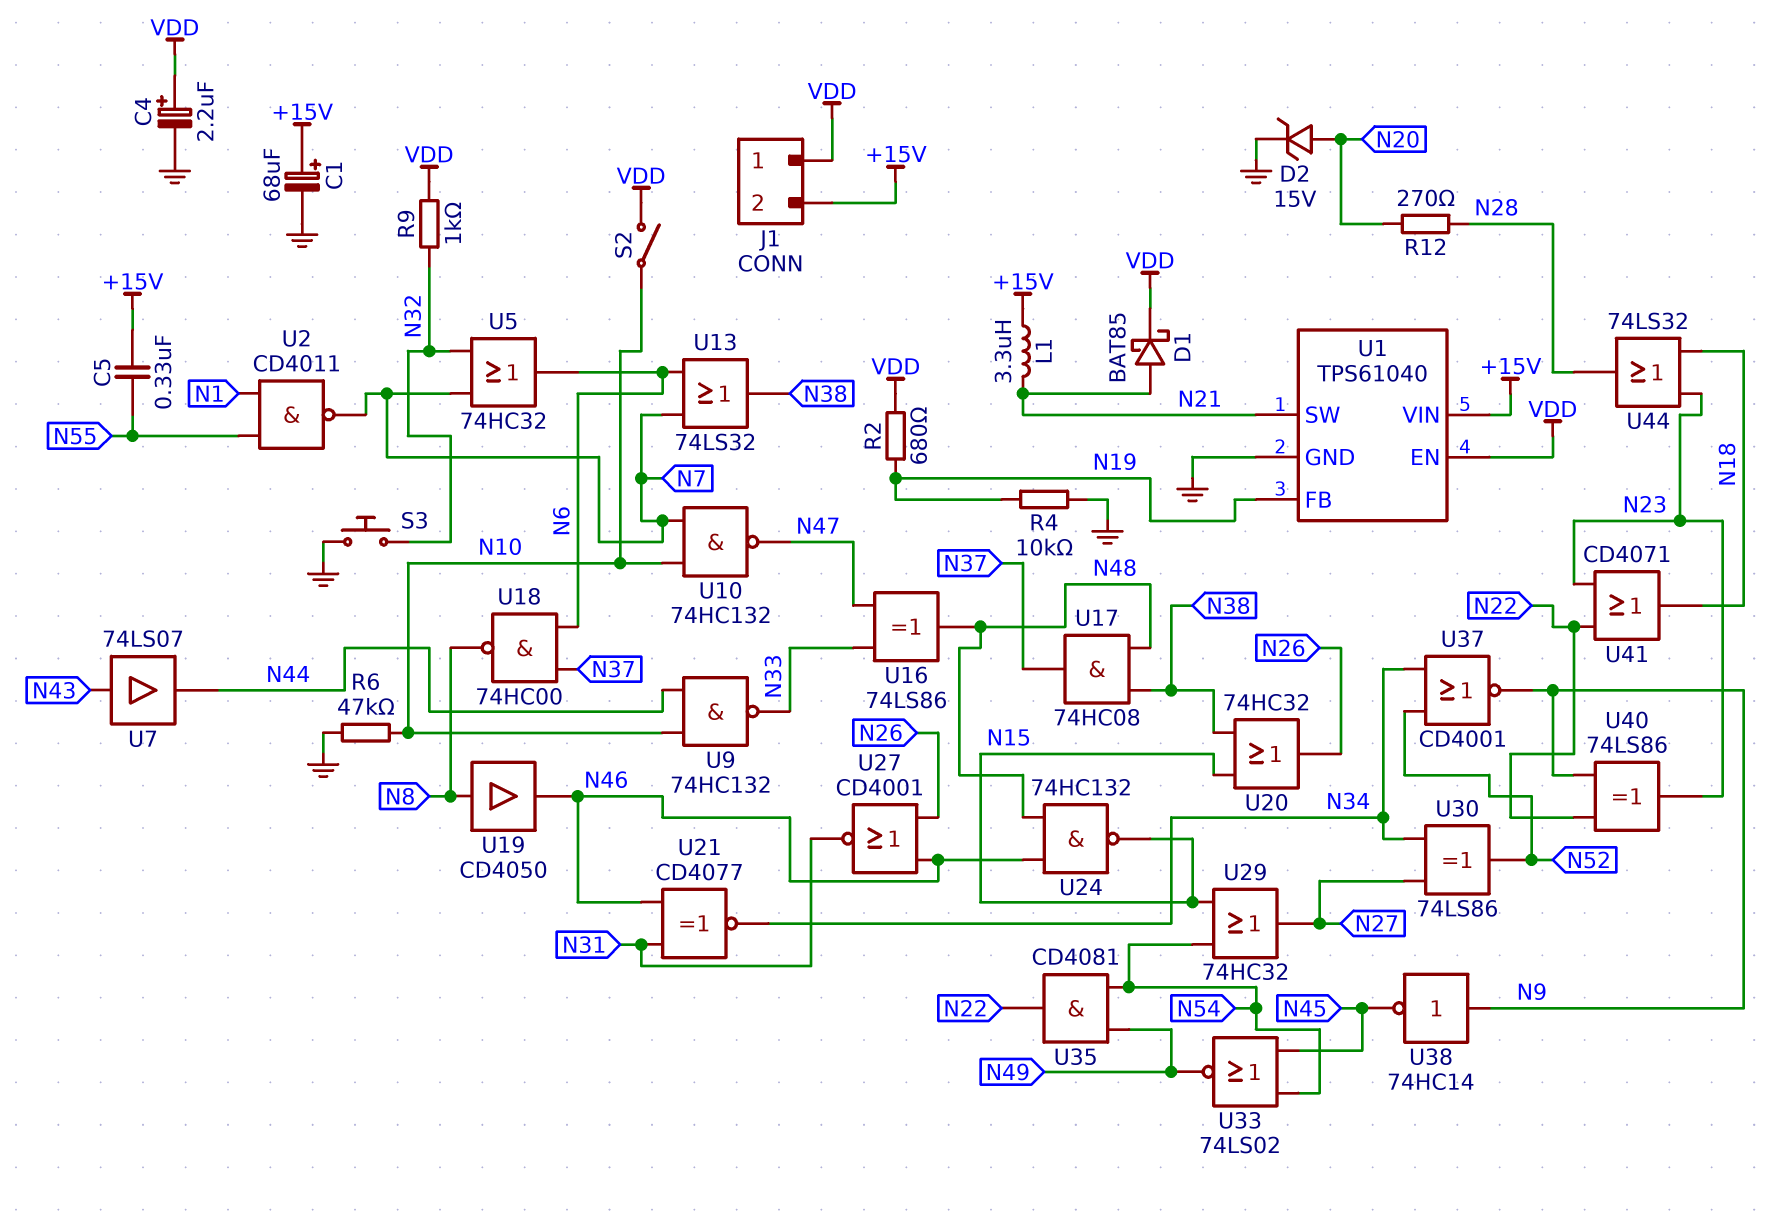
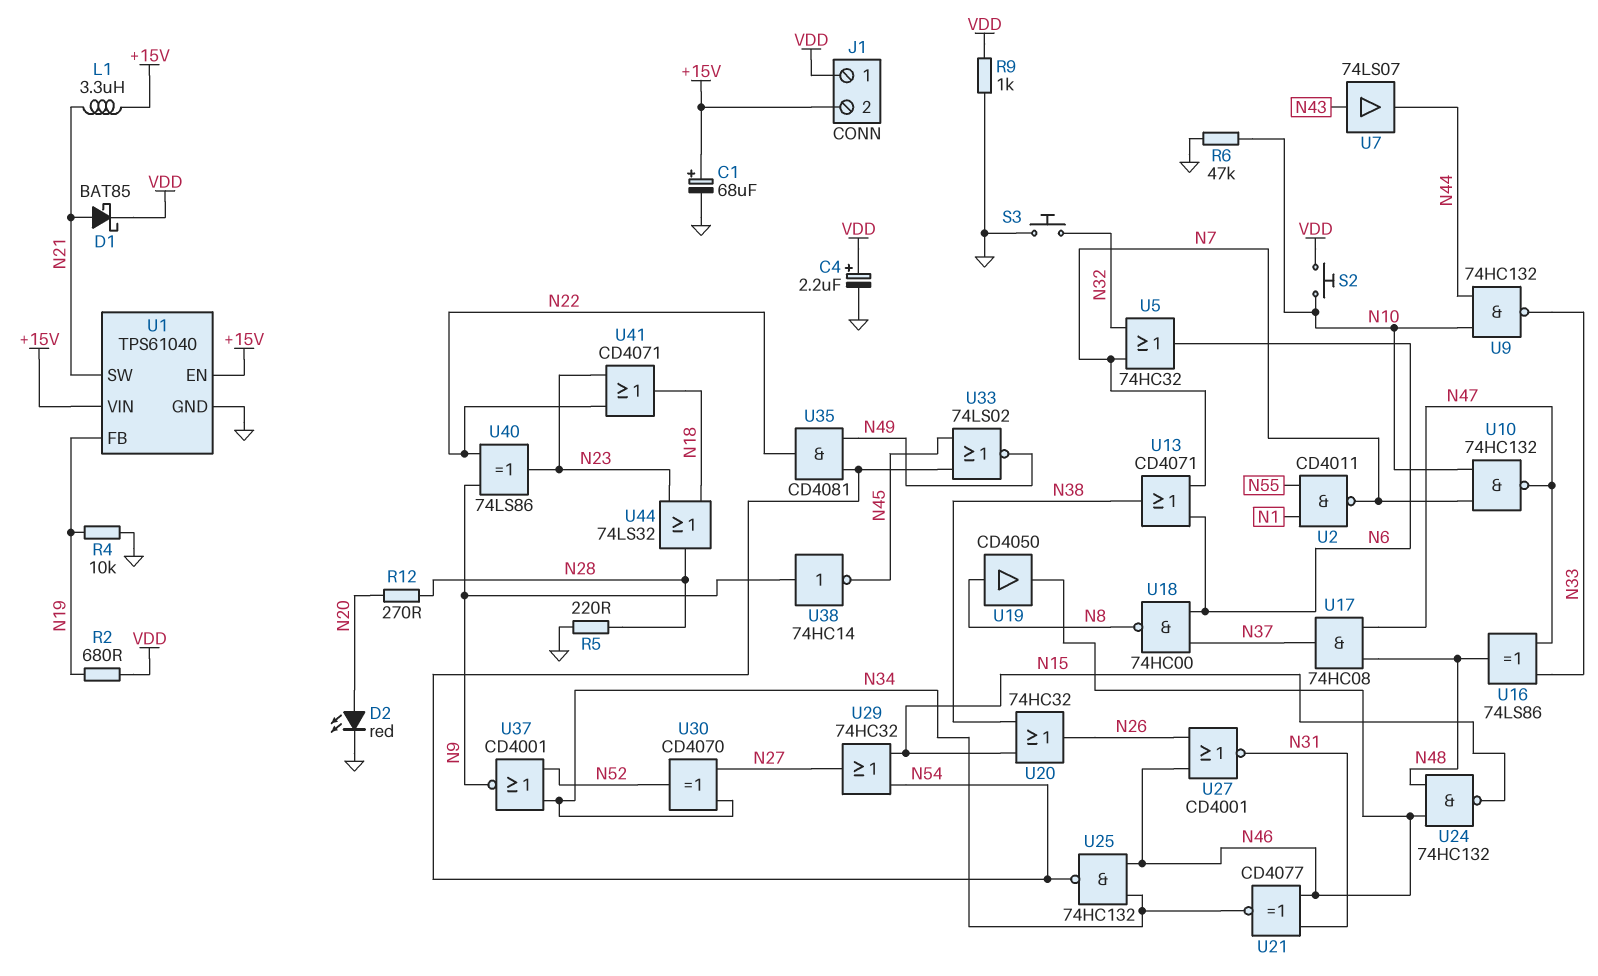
C5: 330nF (+15V, N55) -> none
D2: zener 15V (A N20, K GND) -> LED red (A N20, K GND)
R5: none -> 220 (GND, N28)
R9: 1k (N32, VDD) -> 1k (GND, VDD)
S2: switch (N10, VDD) -> button (N10, VDD)
U1 pin EN: VDD -> +15V
U13: OR 74LS32 (in N6, in N7, out N38) -> OR CD4071 (in N6, in N7, out N38)
U17: AND 74HC08 (in N38, in N48, out N37) -> AND 74HC08 (in N47, in N48, out N37)
U25: none -> NAND 74HC132 (in N34, in N46, out N54)
U30: XOR 74LS86 (in N27, in N34, out N52) -> XOR CD4070 (in N27, in N34, out N52)

